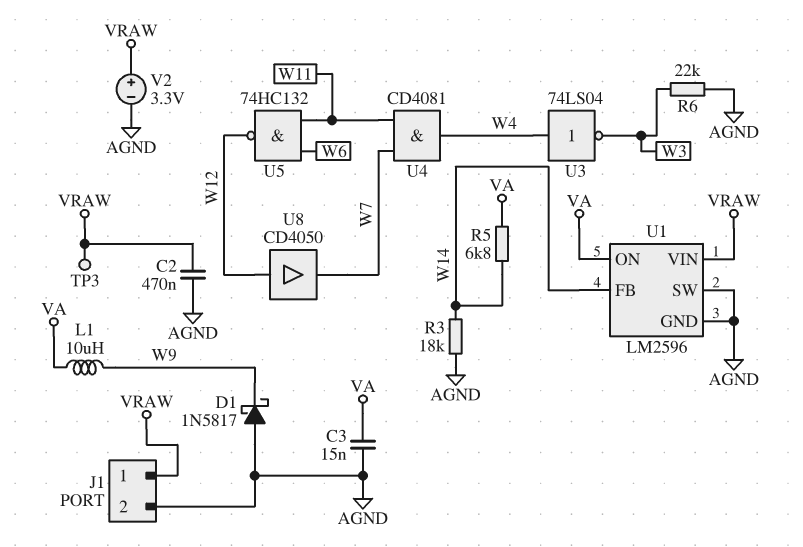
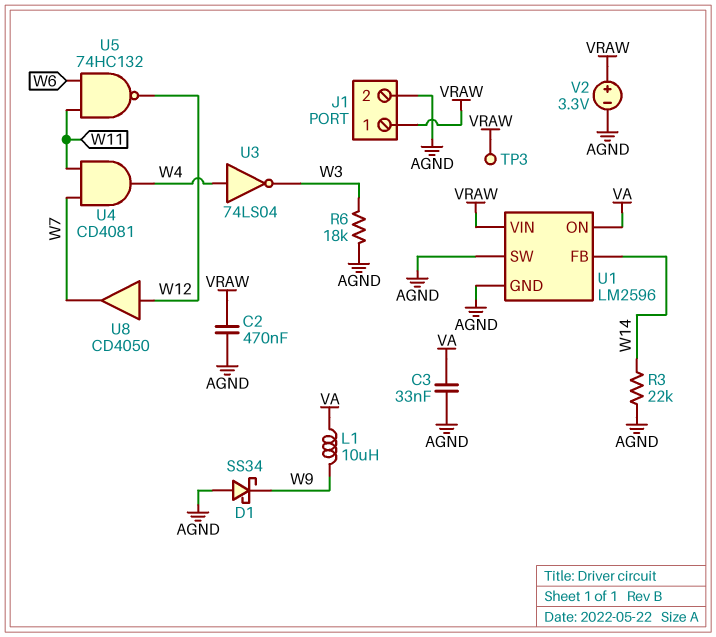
C3: 15nF (AGND, VA) -> 33nF (AGND, VA)
D1: schottky 1N5817 (A AGND, K W9) -> schottky SS34 (A AGND, K W9)
R3: 18k (AGND, W14) -> 22k (AGND, W14)
R5: 6.8k (VA, W14) -> none
R6: 22k (AGND, W3) -> 18k (AGND, W3)

